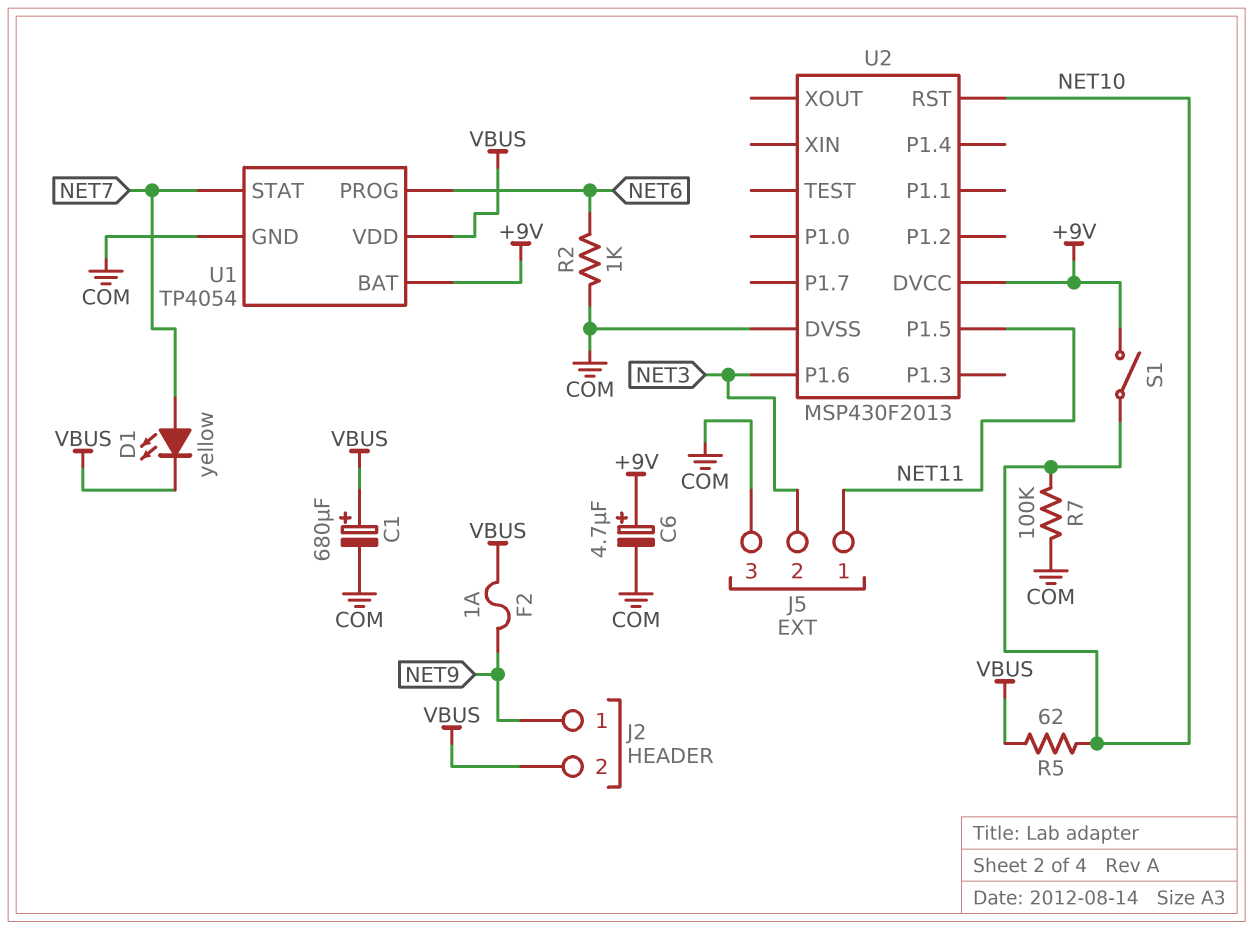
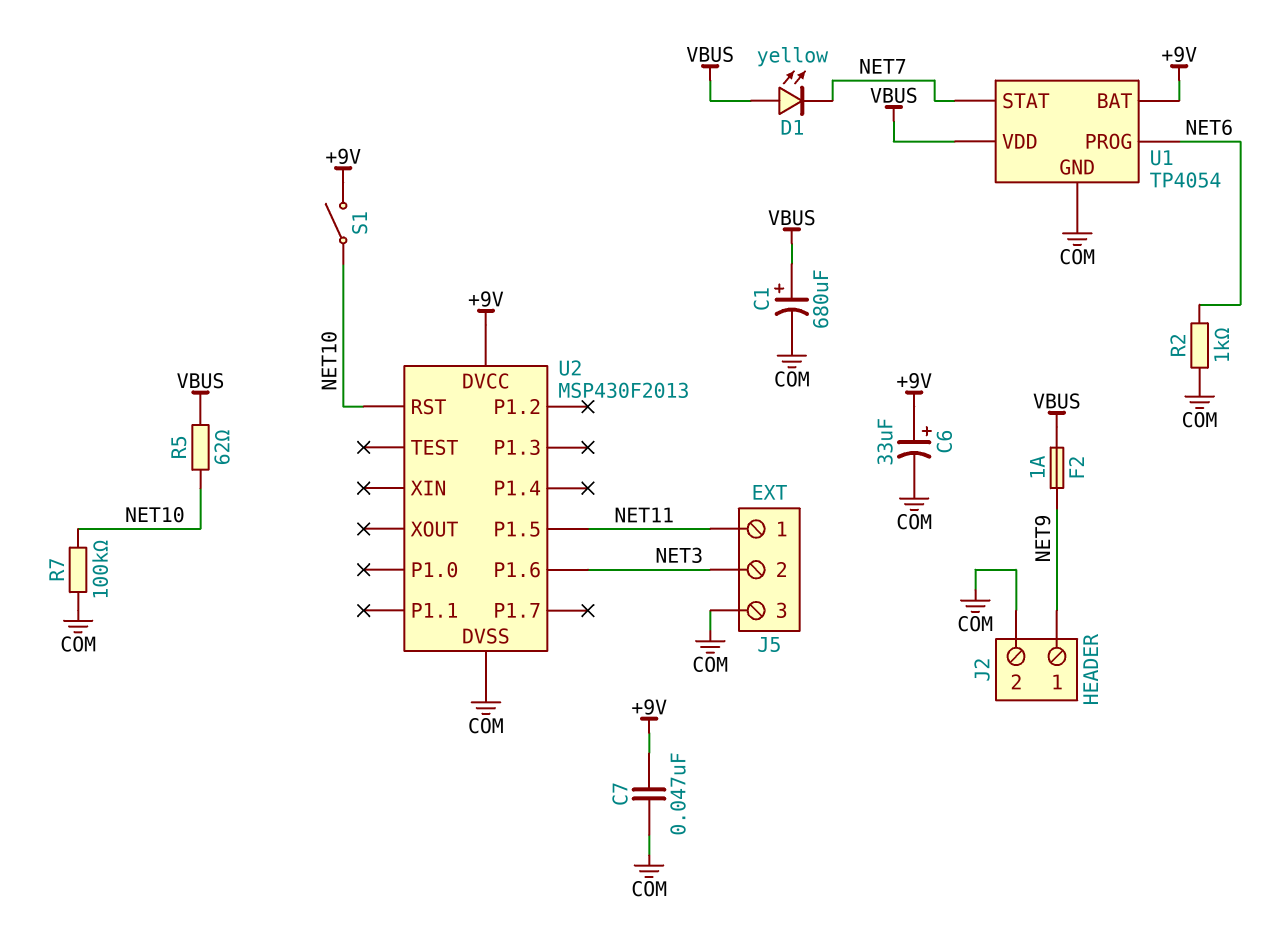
C6: 4.7uF (plus +9V, minus COM) -> 33uF (plus +9V, minus COM)
C7: none -> 47nF (+9V, COM)
D1: LED yellow (A NET7, K VBUS) -> LED yellow (A VBUS, K NET7)
J2 pin 2: VBUS -> COM

